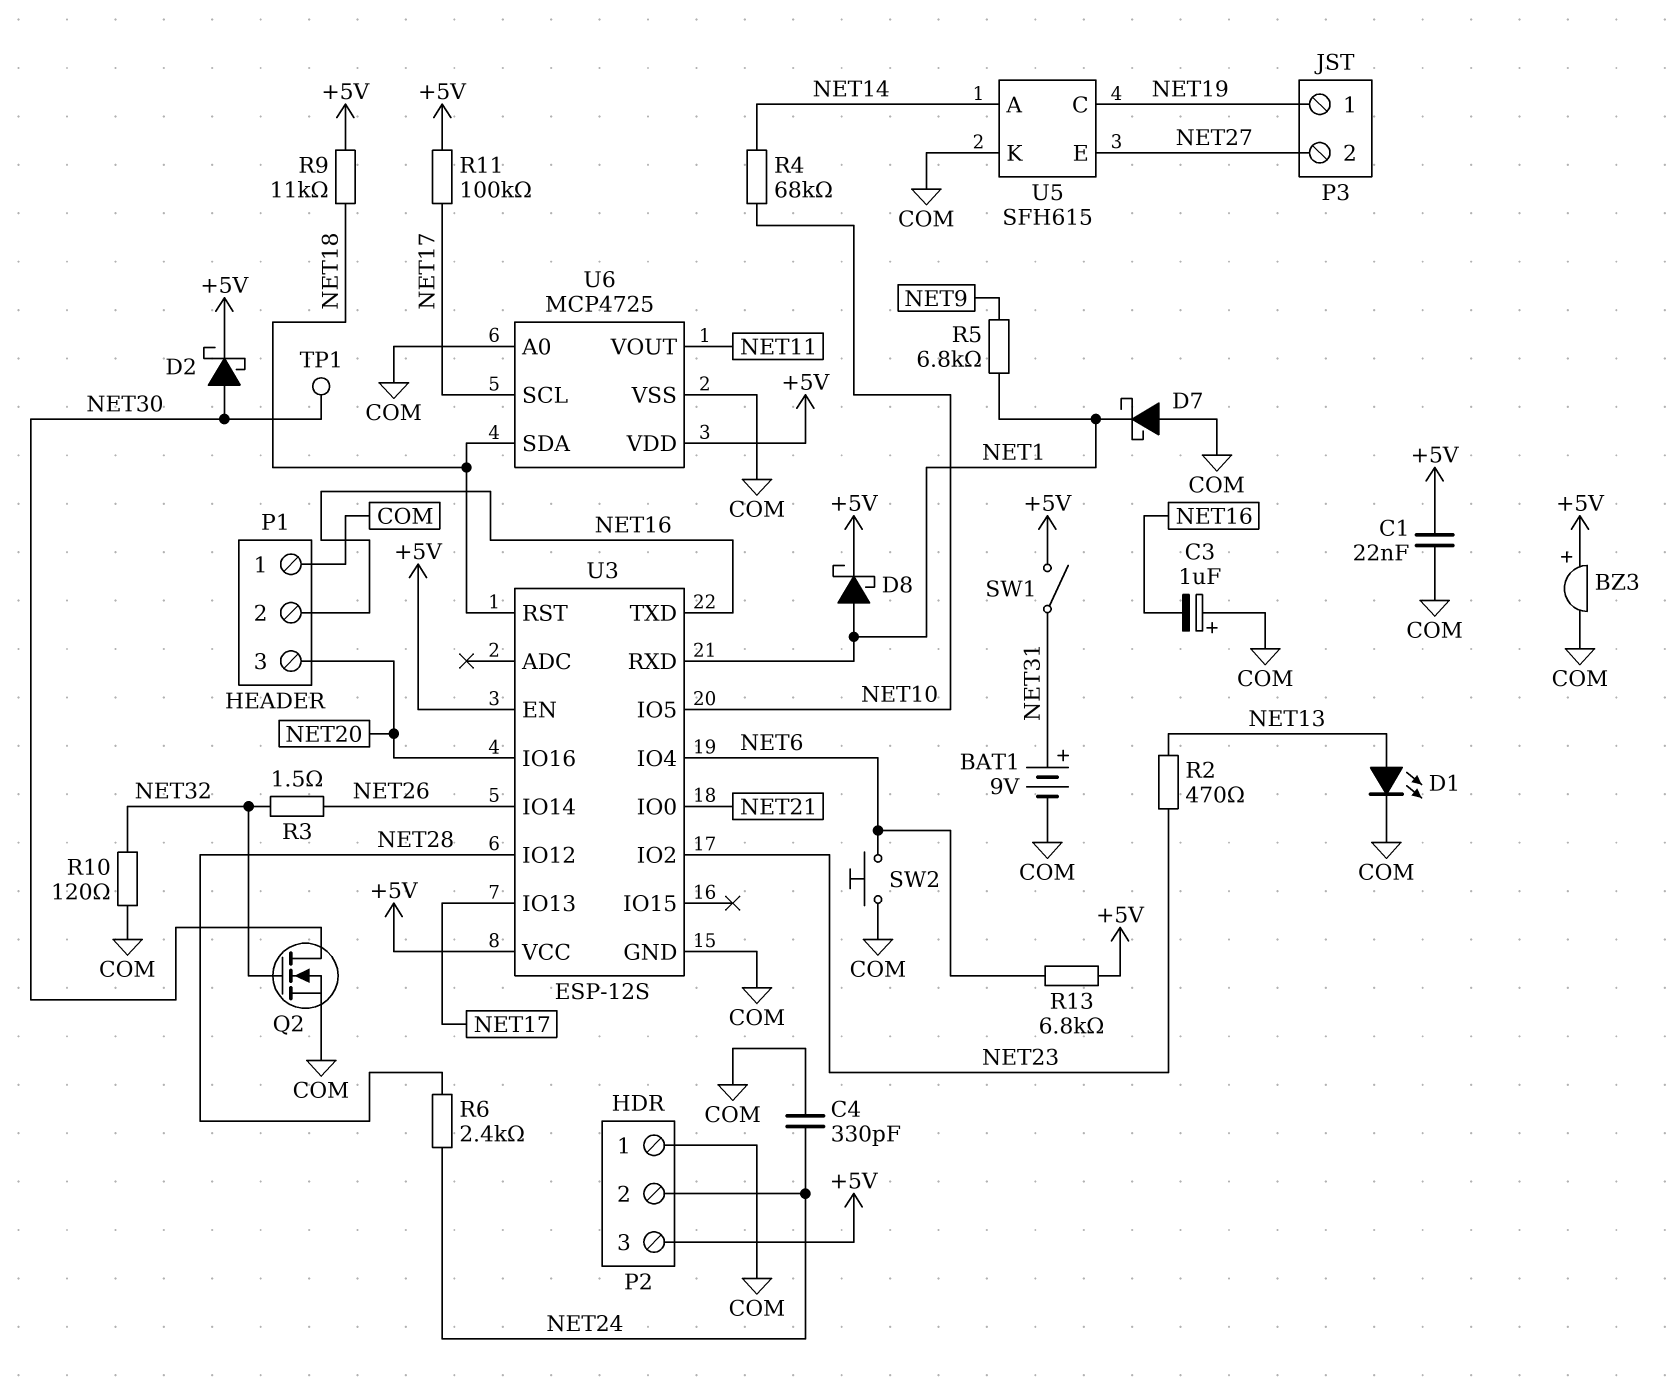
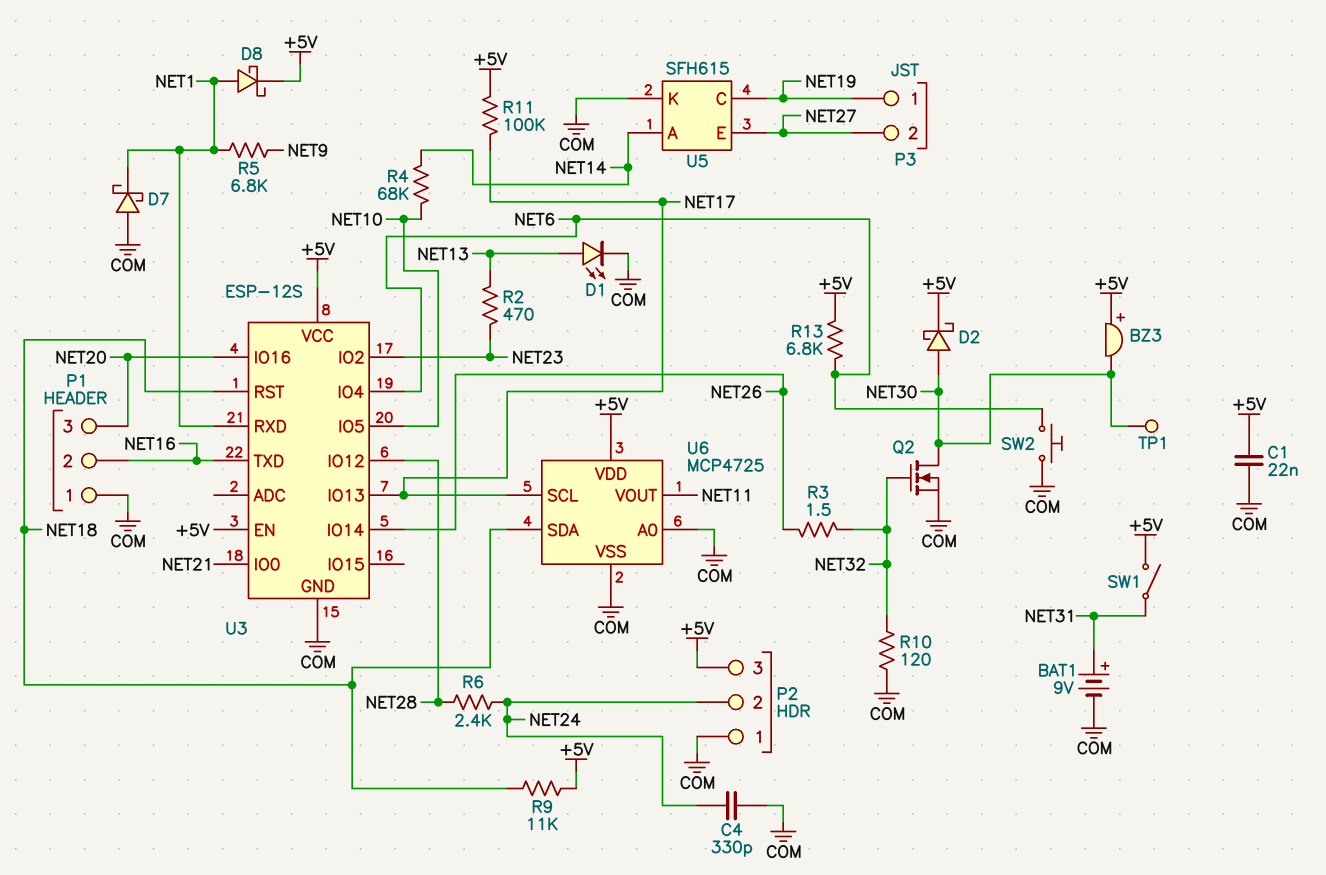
BZ3: buzzer (plus +5V, minus COM) -> buzzer (plus +5V, minus NET30)
C3: 1uF (plus COM, minus NET16) -> none

